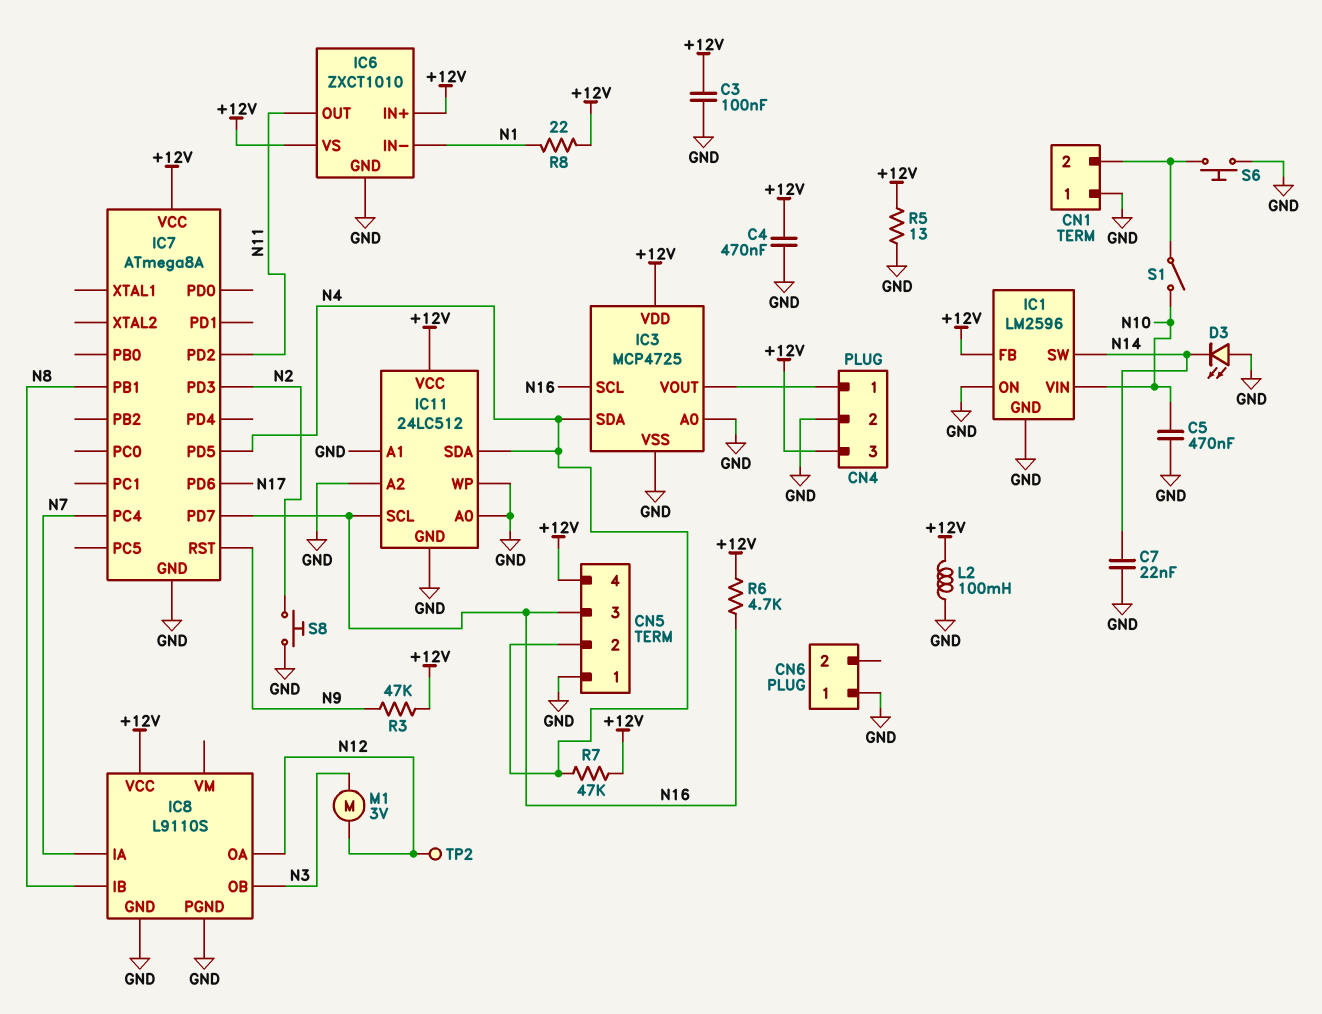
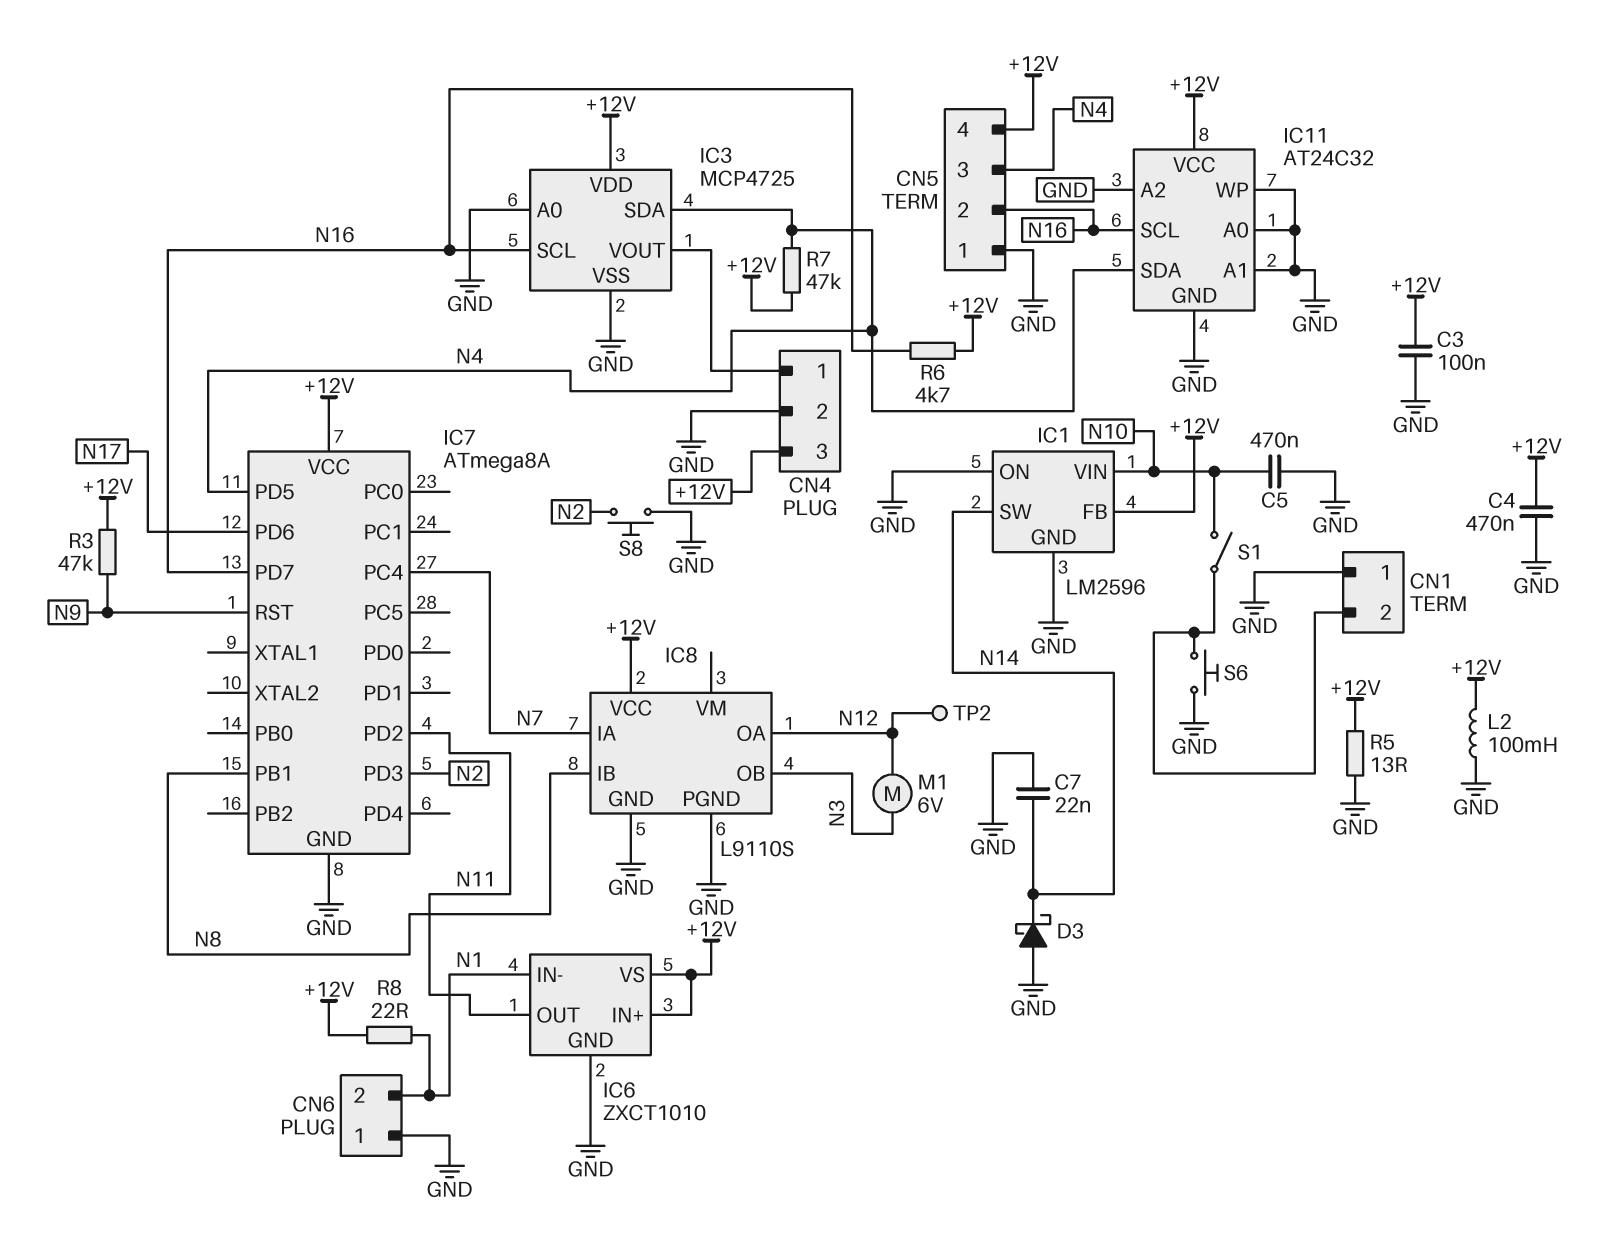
CN5 pin 2: N4 -> N16
CN5 pin 3: N16 -> N4
CN6 pin 2: none -> N1
D3: LED (A GND, K N14) -> schottky (A GND, K N14)
IC11: 24LC512 -> AT24C32
M1: motor 3V (N3, N12) -> motor 6V (N3, N12)

